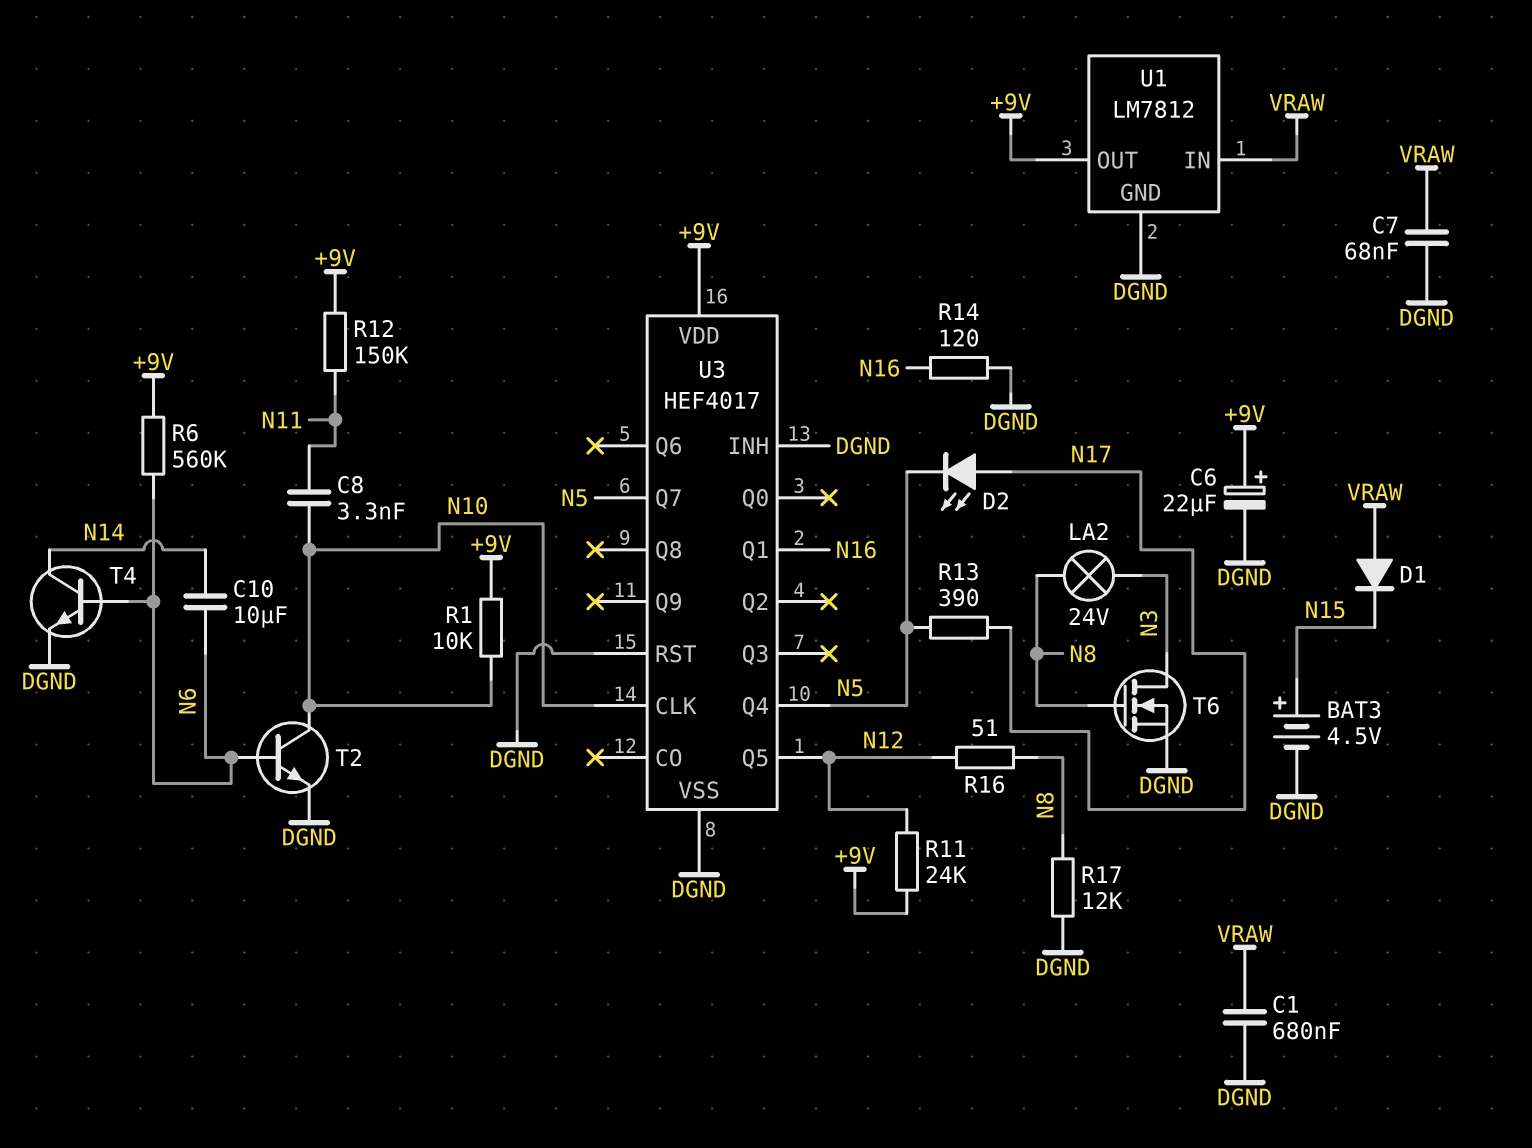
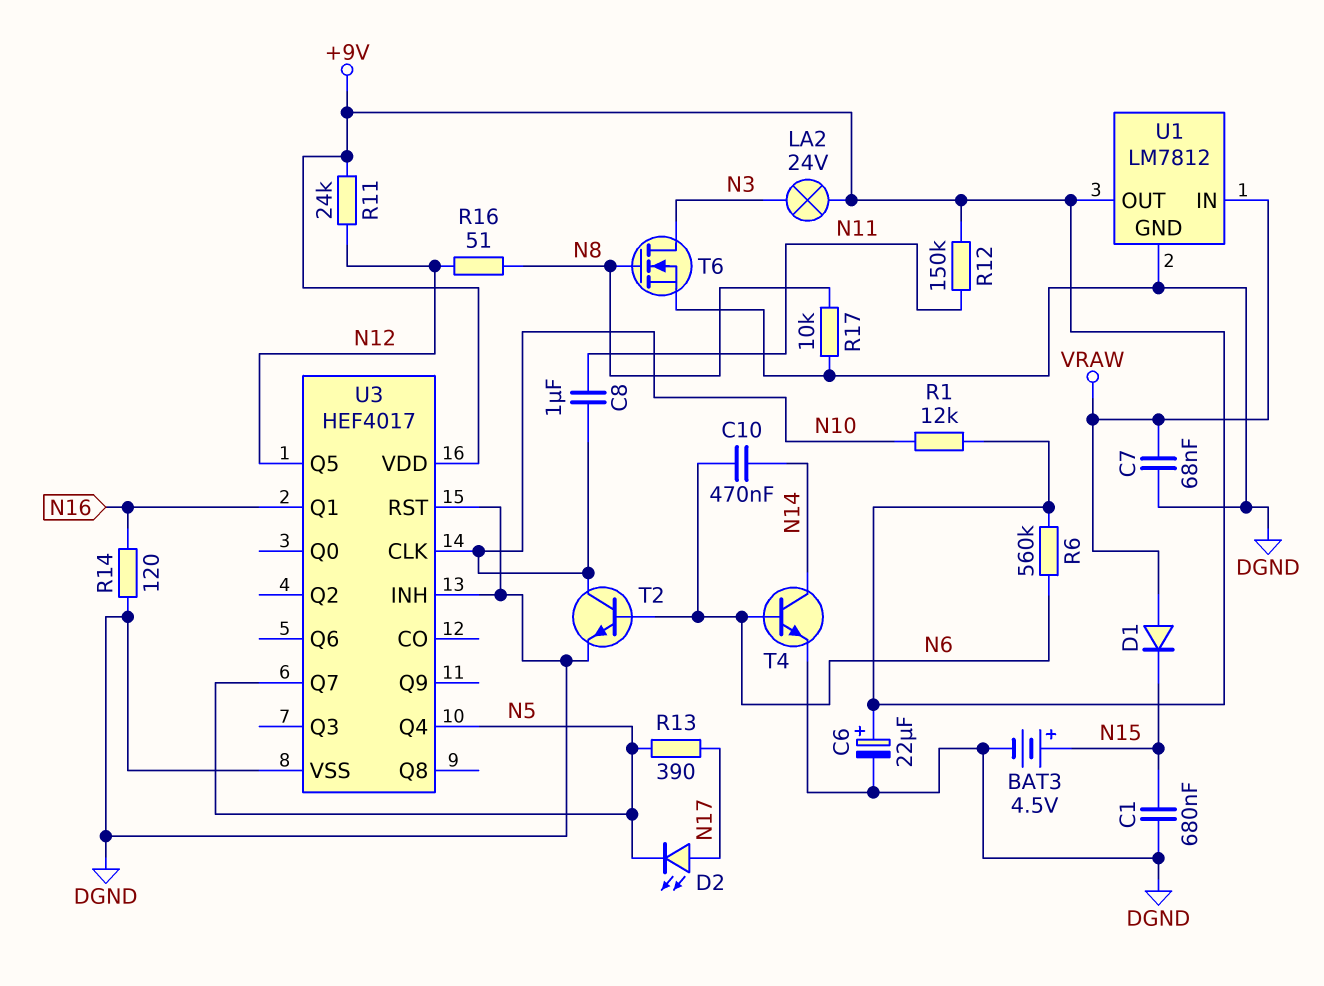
C1: 680nF (DGND, VRAW) -> 680nF (DGND, N15)
C8: 3.3nF (N10, N11) -> 1uF (N10, N11)
C10: 10uF (N6, N14) -> 470nF (N6, N14)
LA2: lamp 24V (N3, N8) -> lamp 24V (+9V, N3)
R1: 10k (+9V, N10) -> 12k (+9V, N10)
R17: 12k (DGND, N8) -> 10k (DGND, N8)

